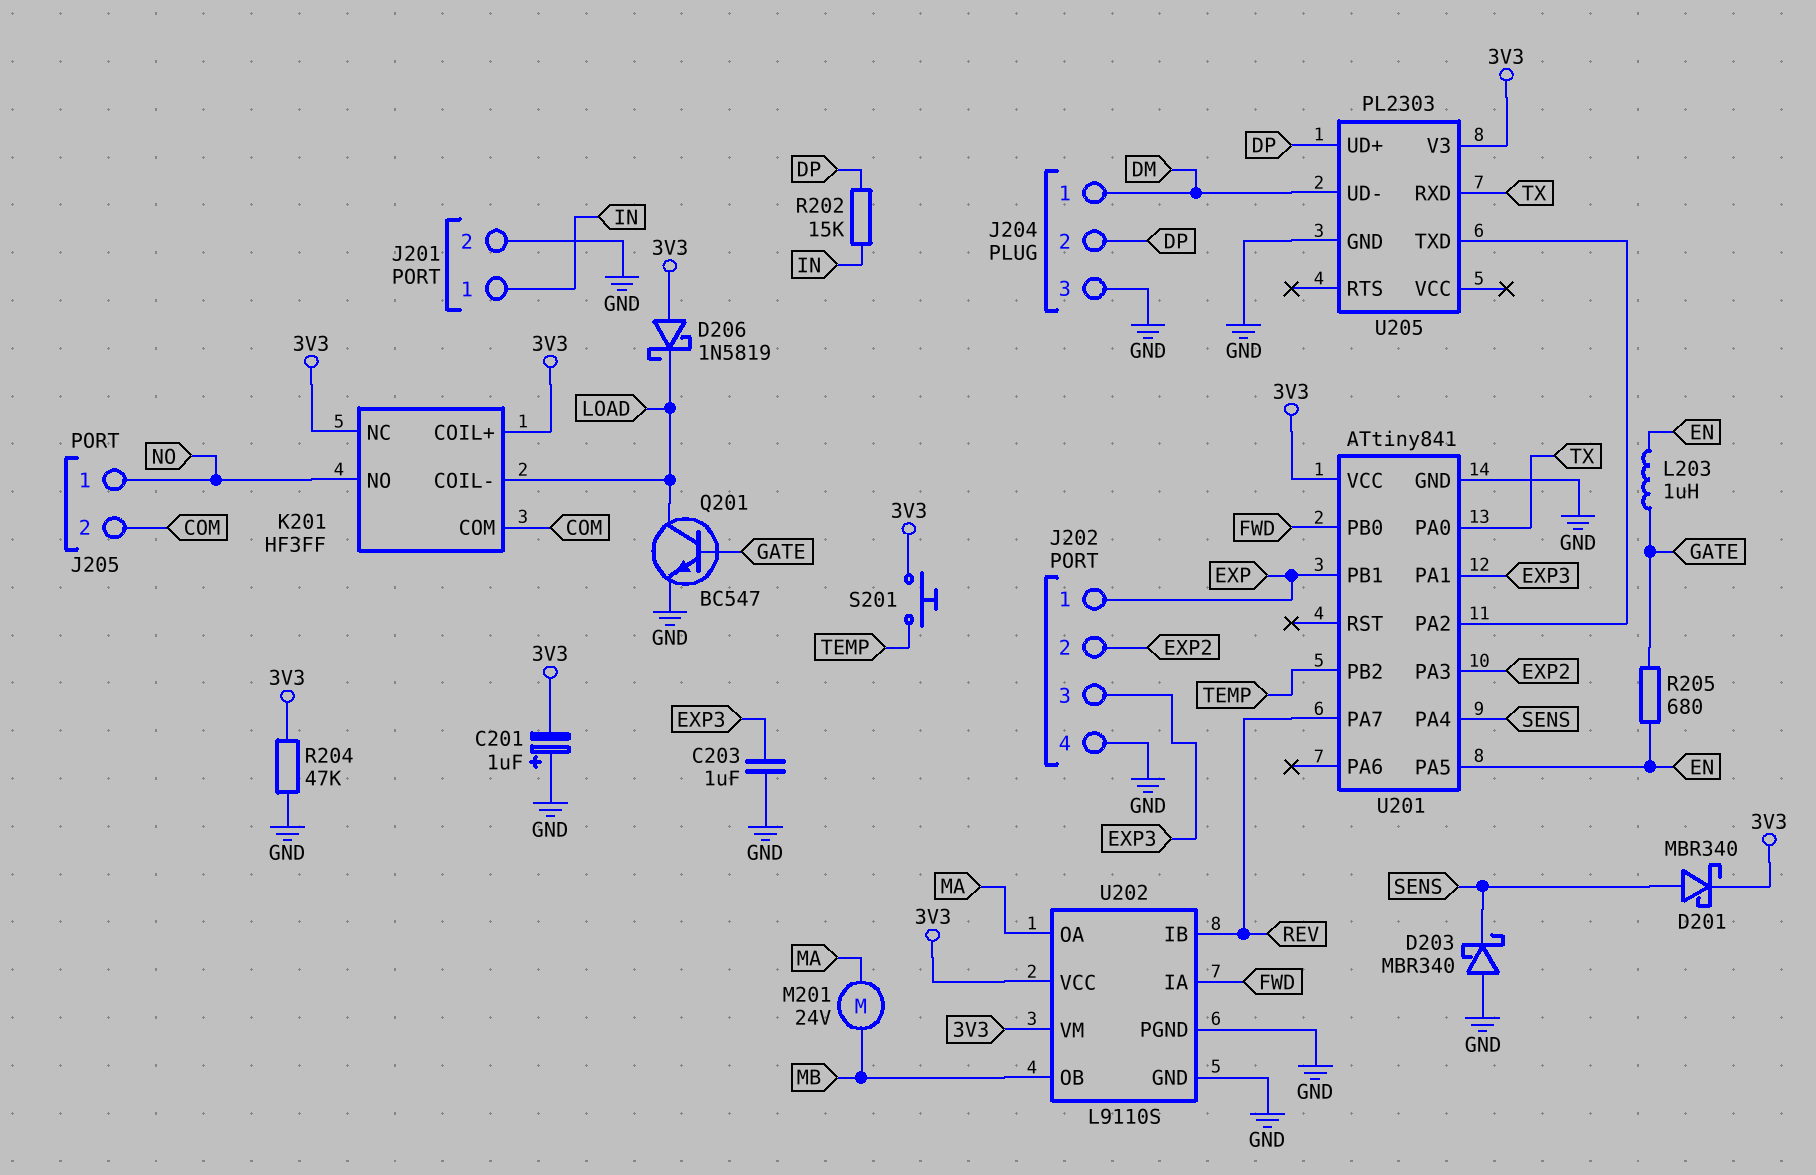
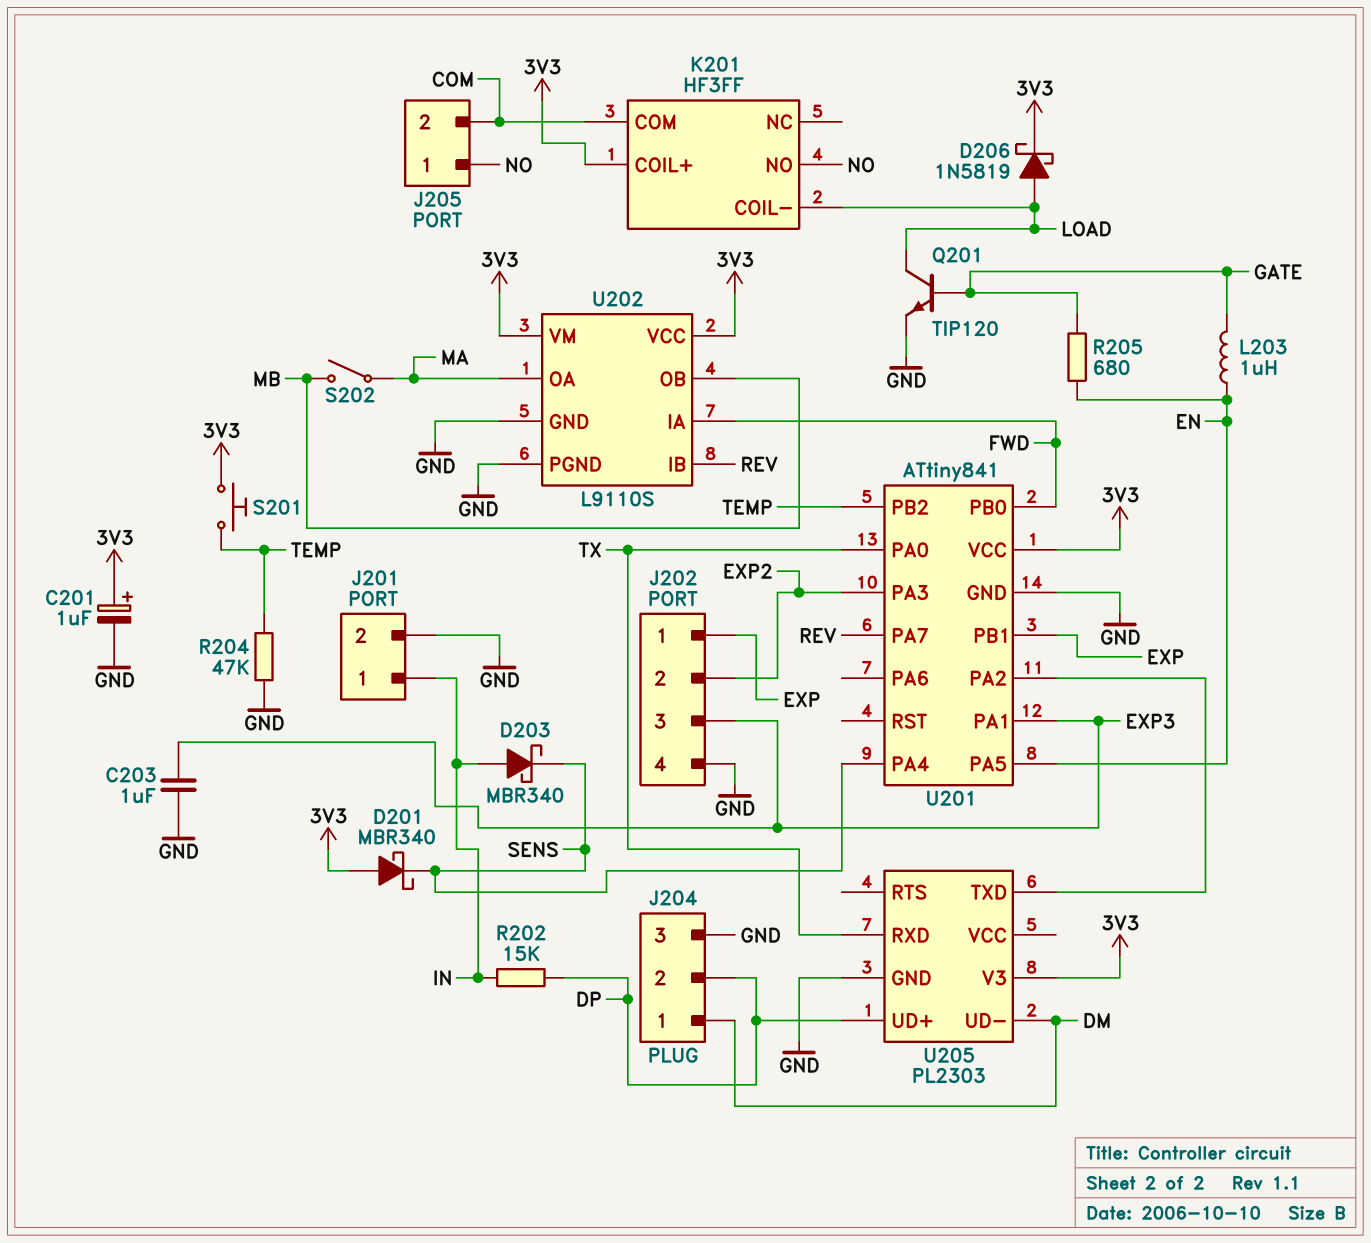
C201: 1uF (plus GND, minus 3V3) -> 1uF (plus 3V3, minus GND)
D201: schottky MBR340 (A SENS, K 3V3) -> schottky MBR340 (A 3V3, K SENS)
D203: schottky MBR340 (A GND, K SENS) -> schottky MBR340 (A IN, K SENS)
D206: schottky 1N5819 (A 3V3, K LOAD) -> schottky 1N5819 (A LOAD, K 3V3)
K201 pin NC: 3V3 -> none
M201: motor 24V (MA, MB) -> none
Q201: NPN BC547 (B GATE, C LOAD, E GND) -> NPN TIP120 (B GATE, C LOAD, E GND)
R204: 47k (3V3, GND) -> 47k (GND, TEMP)
S202: none -> switch (MA, MB)

